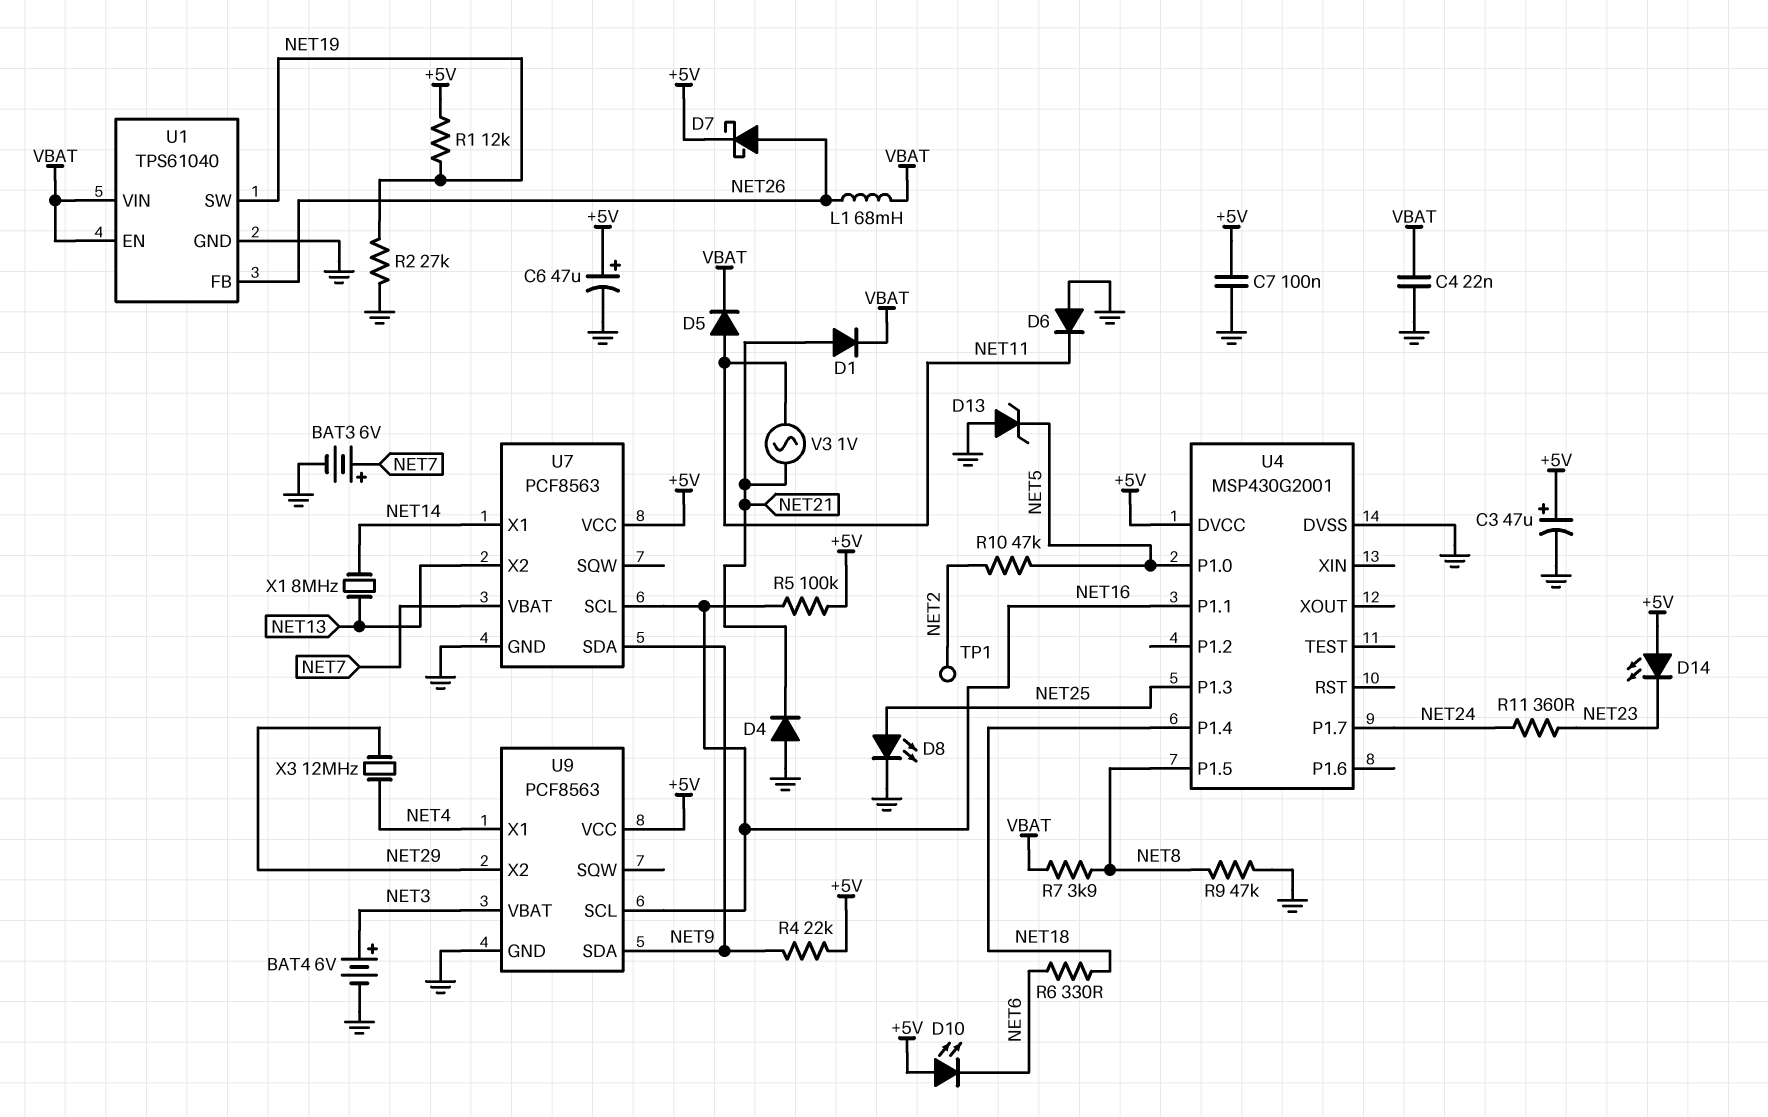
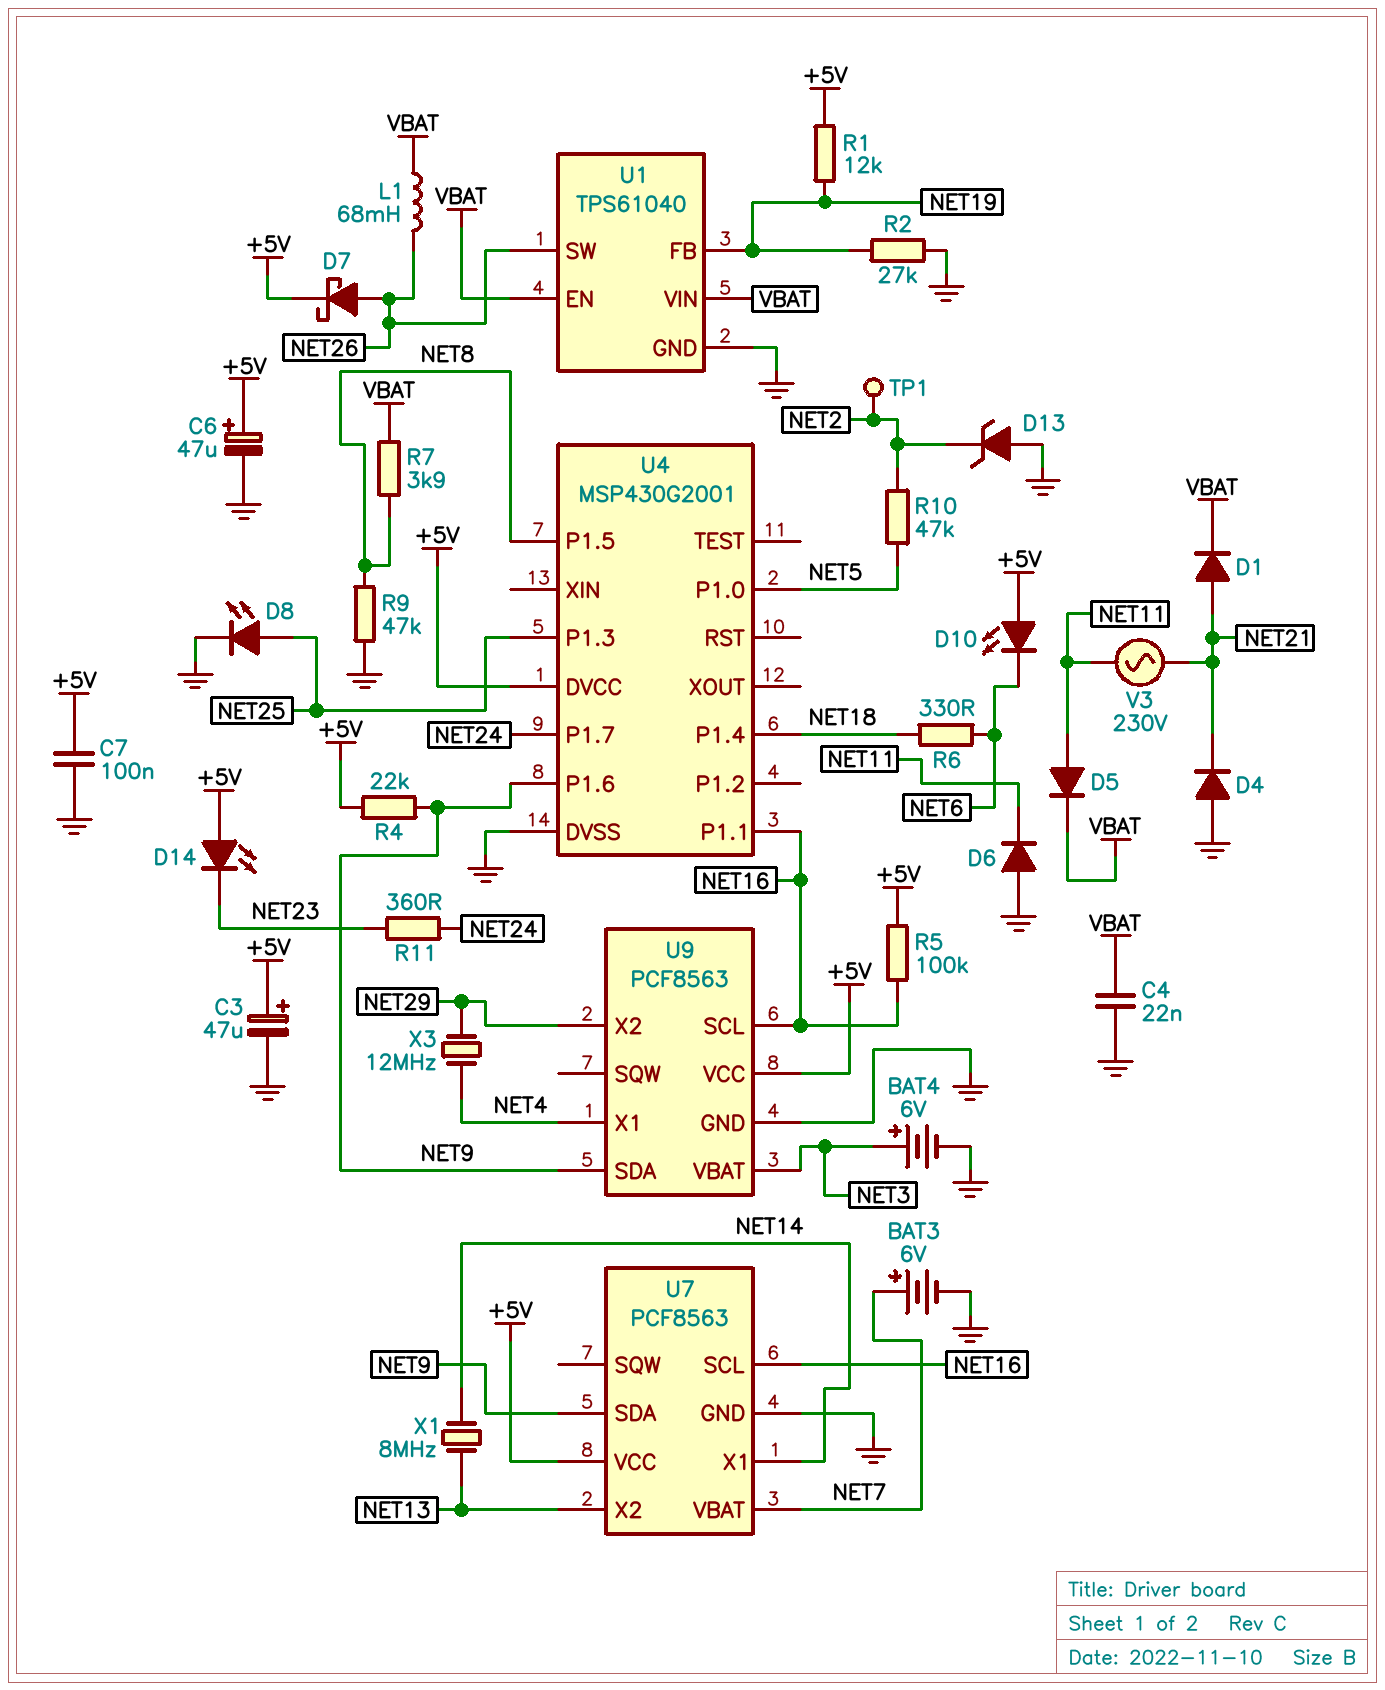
D13: zener (A GND, K NET5) -> zener (A GND, K NET2)
U1 pin FB: NET26 -> NET19
U1 pin SW: NET19 -> NET26
U4 pin P1.6: none -> NET9
V3: AC 1V (NET11, NET21) -> AC 230V (NET11, NET21)

